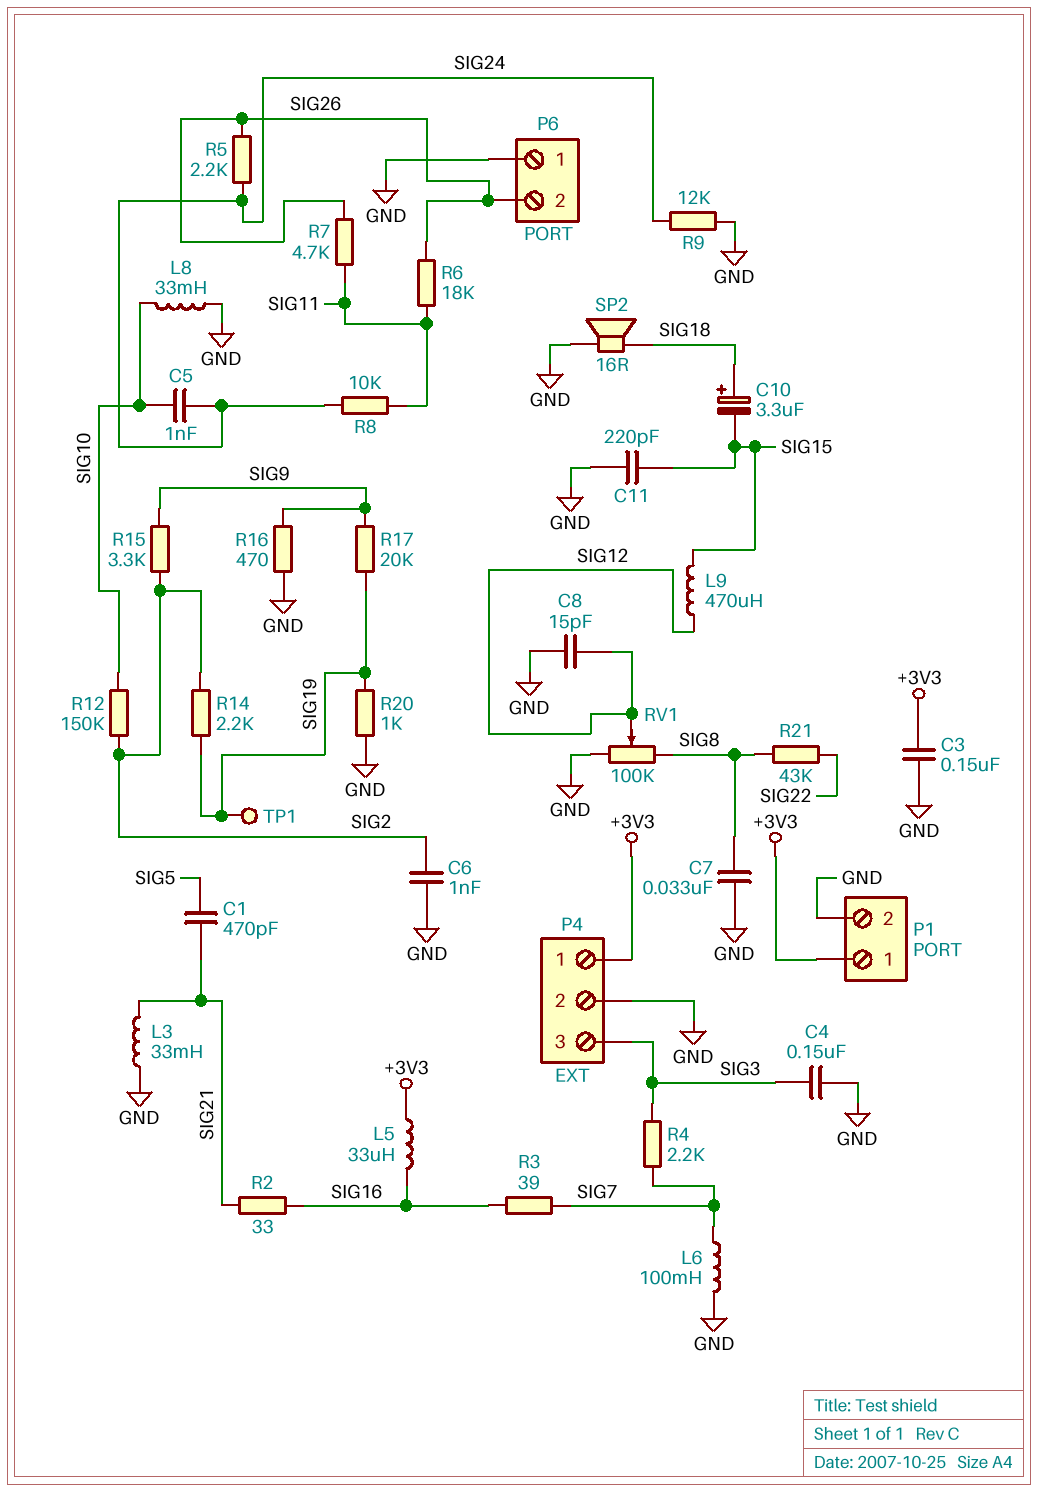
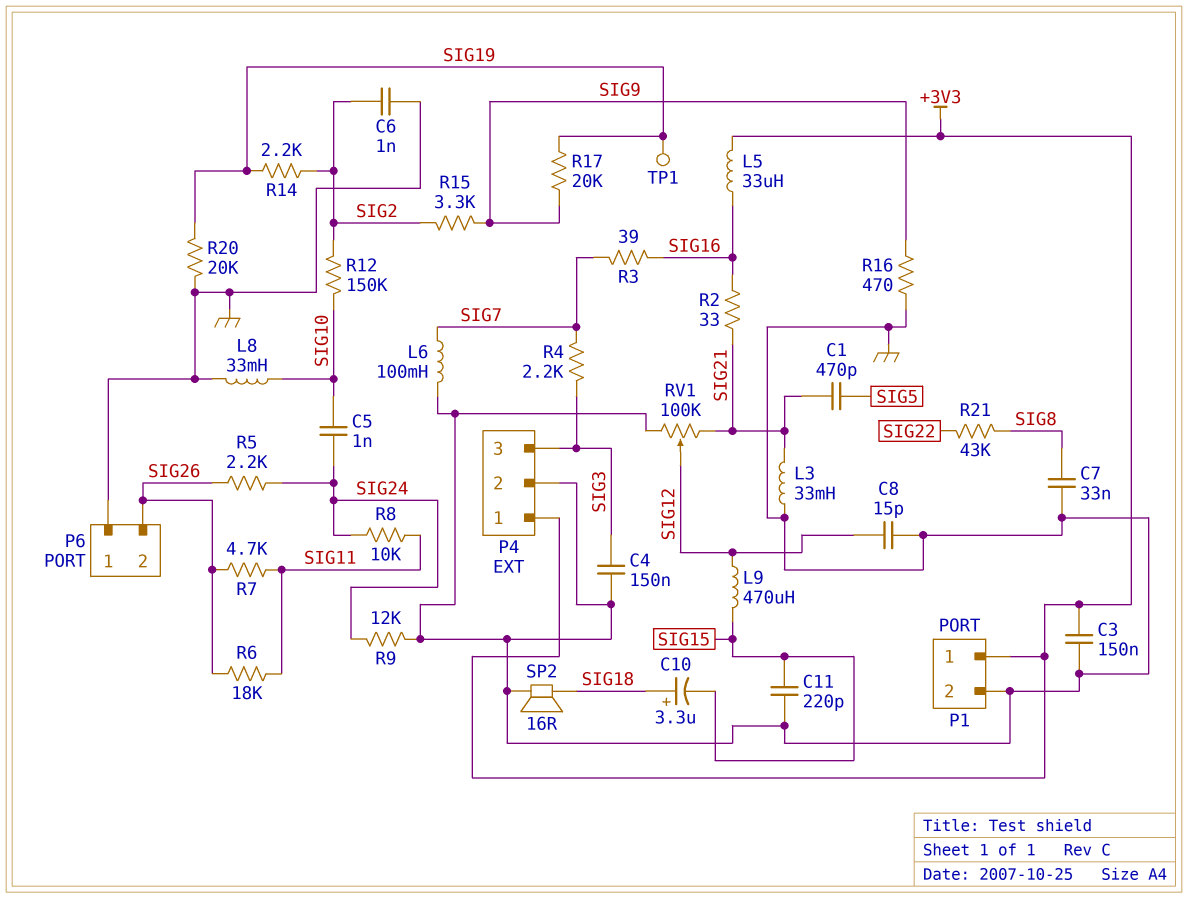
R20: 1k (GND, SIG19) -> 20k (GND, SIG19)
RV1: 100k (GND, SIG8, wiper SIG12) -> 100k (GND, SIG21, wiper SIG12)

